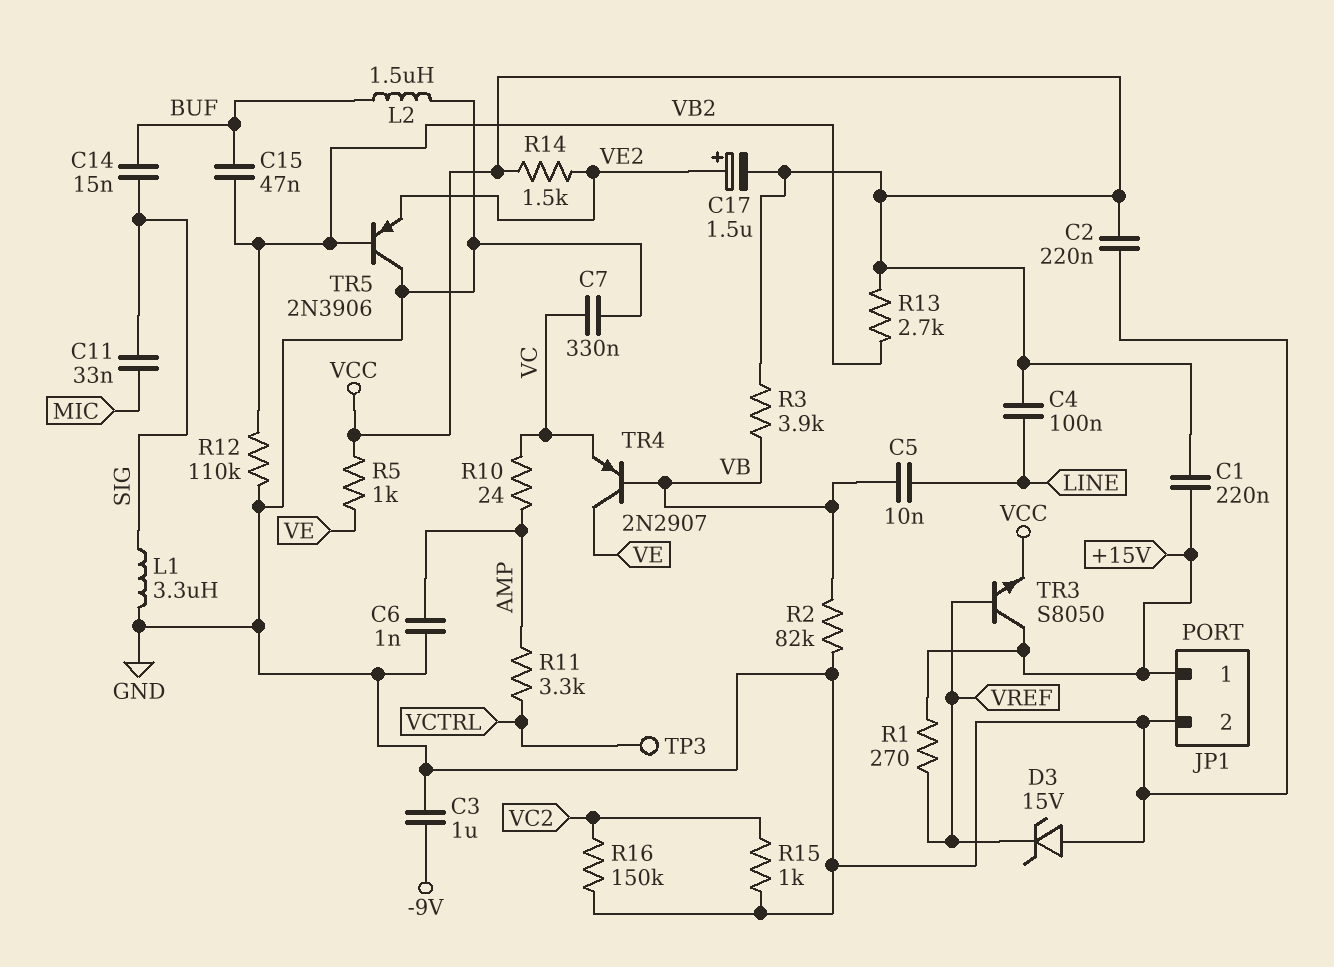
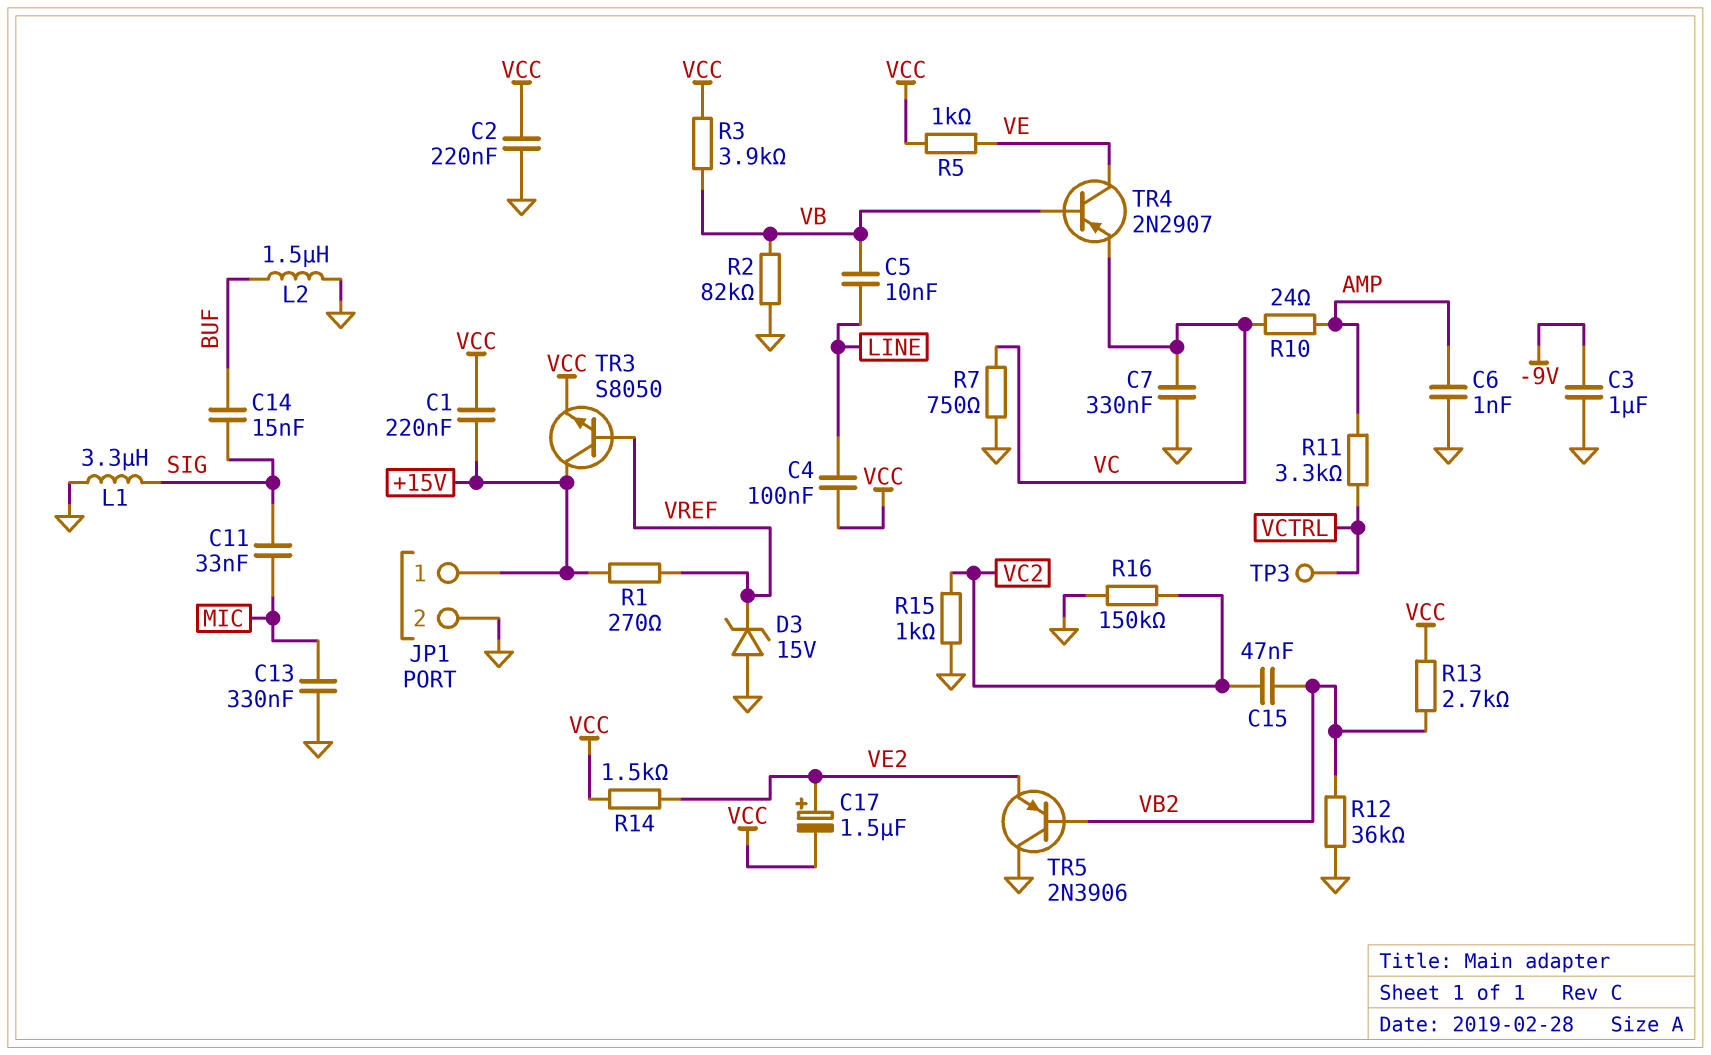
C13: none -> 330nF (GND, MIC)
C15: 47nF (BUF, VB2) -> 47nF (VB2, VC2)
R7: none -> 750 (GND, VC)
R12: 110k (GND, VB2) -> 36k (GND, VB2)

